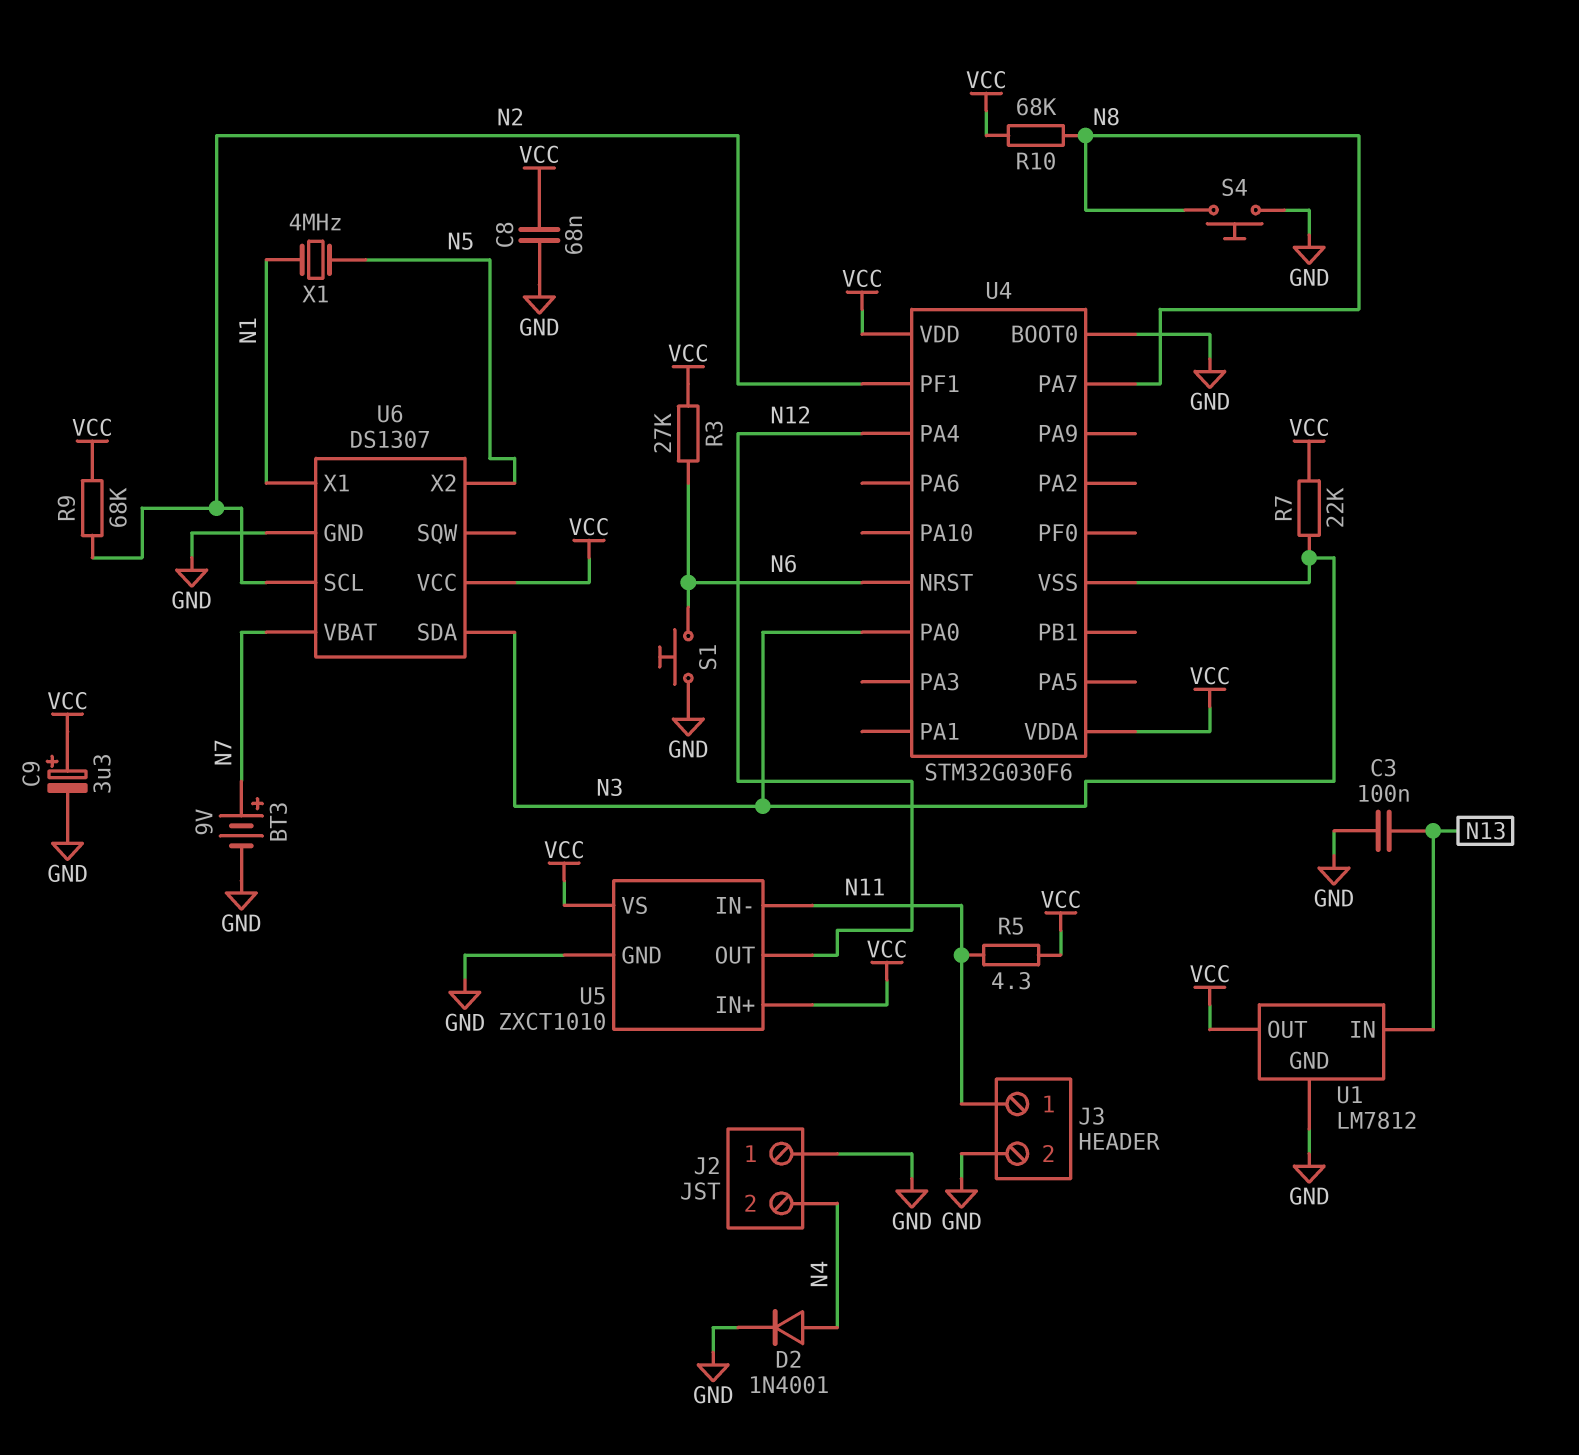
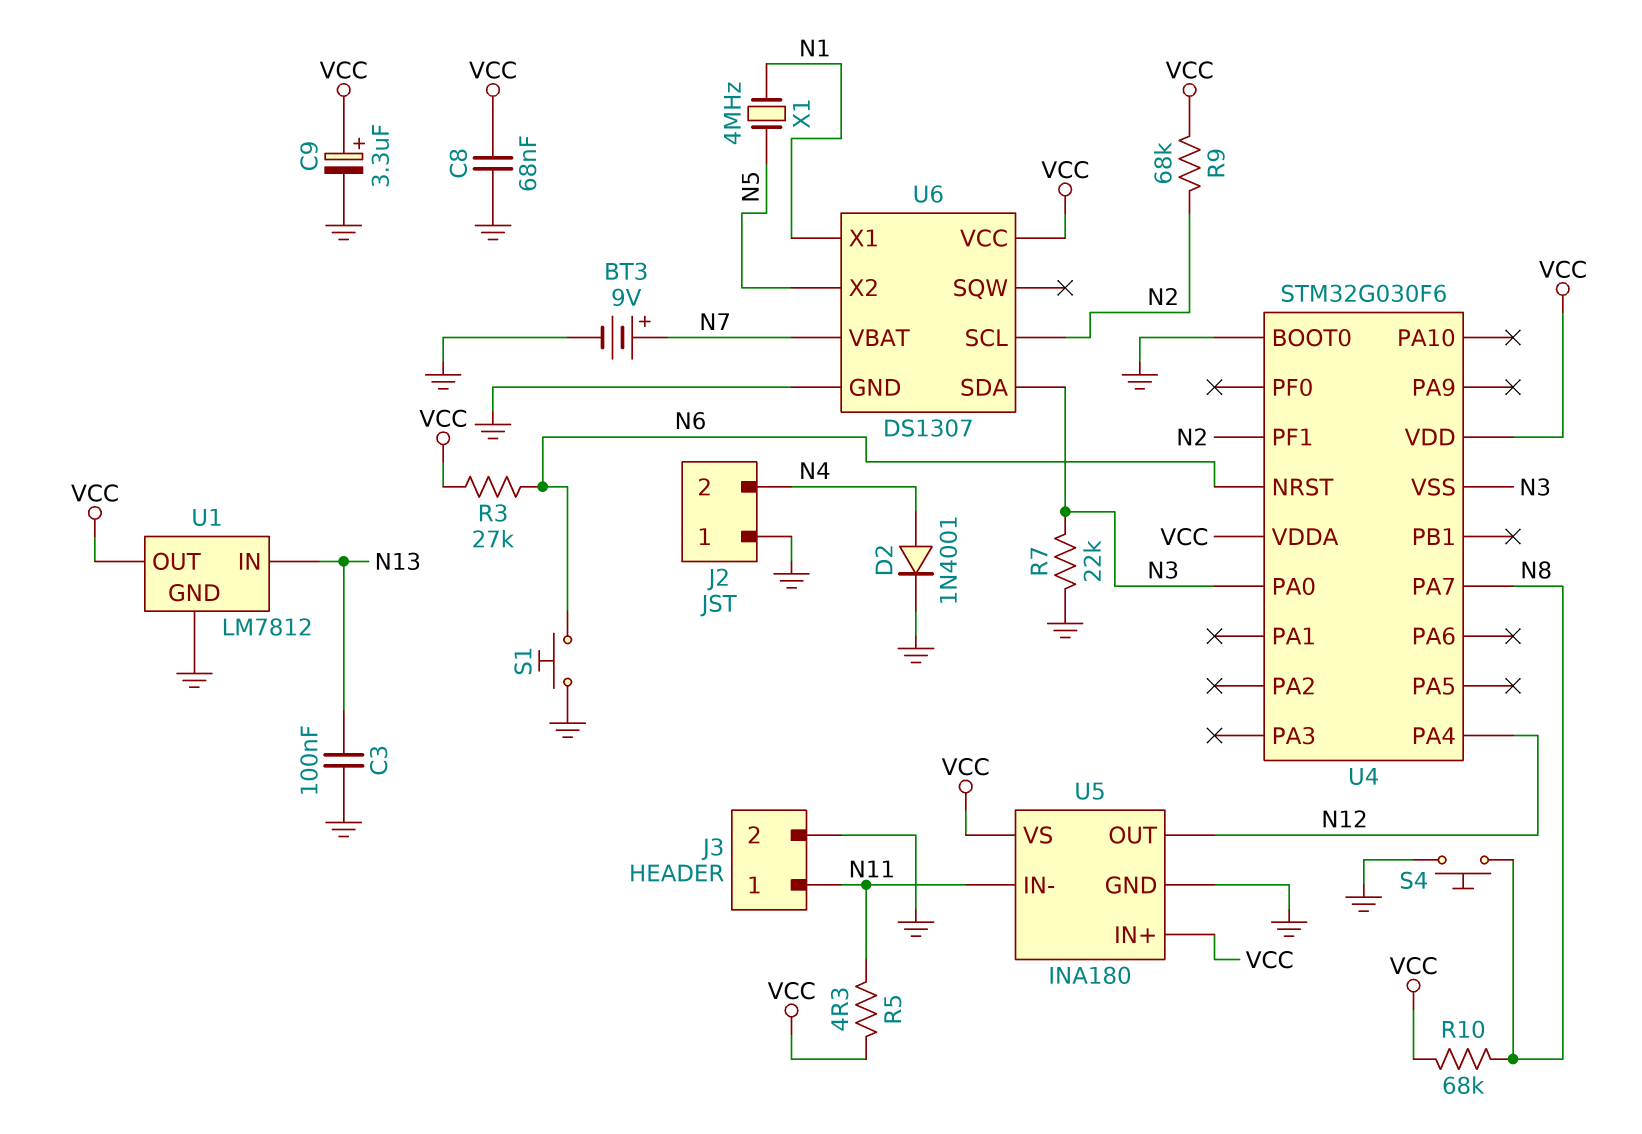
R7: 22k (N3, VCC) -> 22k (GND, N3)
U5: ZXCT1010 -> INA180

